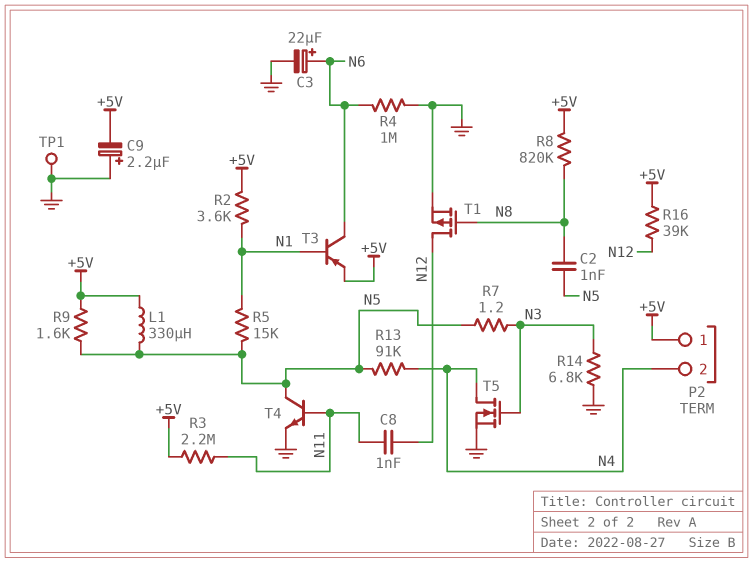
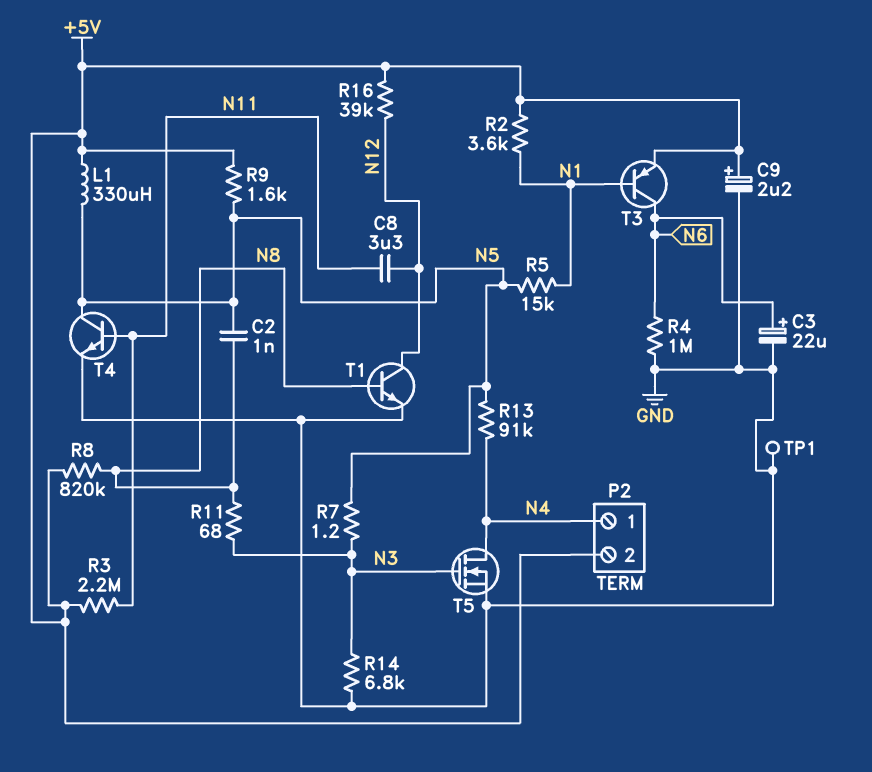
C8: 1nF (N11, N12) -> 3.3uF (N11, N12)
C9: 2.2uF (plus GND, minus +5V) -> 2.2uF (plus +5V, minus GND)
P2 pin 1: +5V -> N4
P2 pin 2: N4 -> +5V
R11: none -> 68 (N3, N8)
T1: PMOS (G N8, D N12, S GND) -> NPN (B N8, C N12, E GND)

